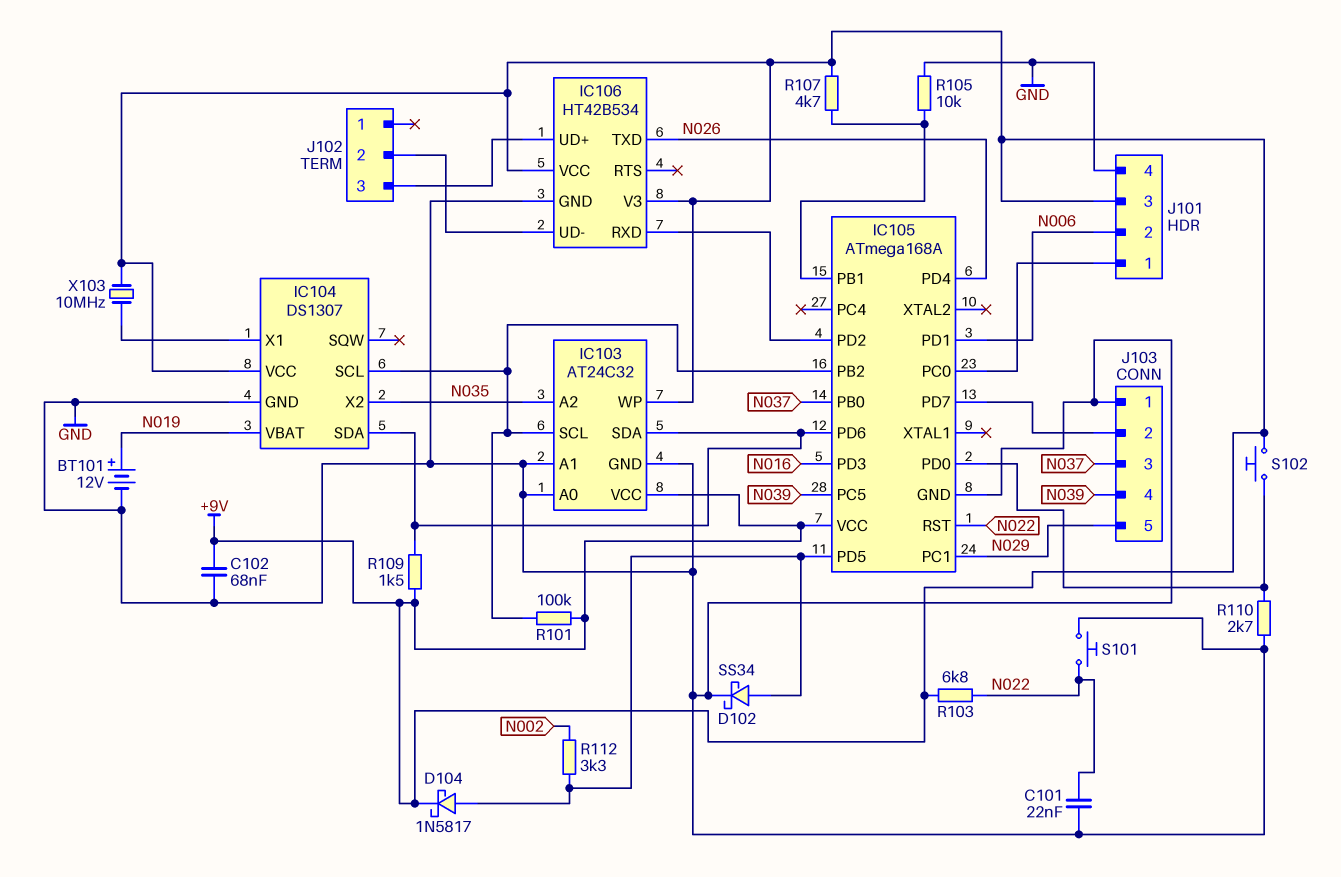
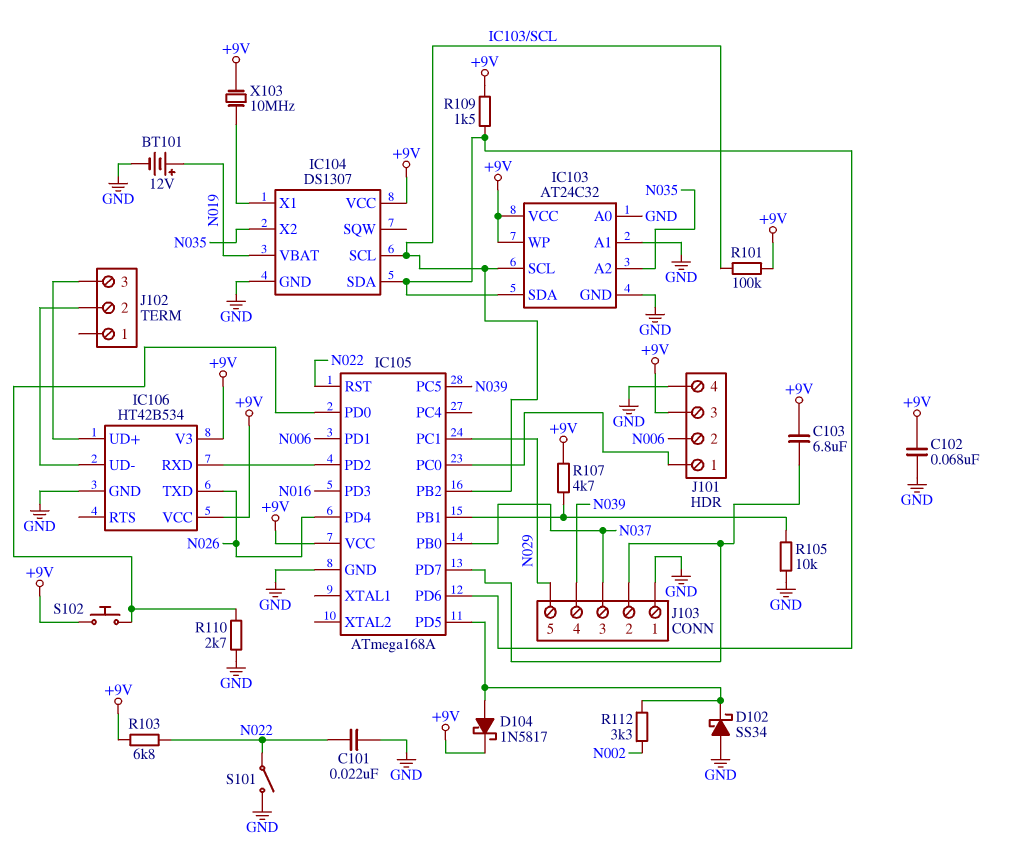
C103: none -> 6.8uF (+9V, IC105/PD7)
D102: schottky SS34 (A IC105/PD5, K GND) -> schottky SS34 (A GND, K IC105/PD5)
S101: button (GND, N022) -> switch (GND, N022)

